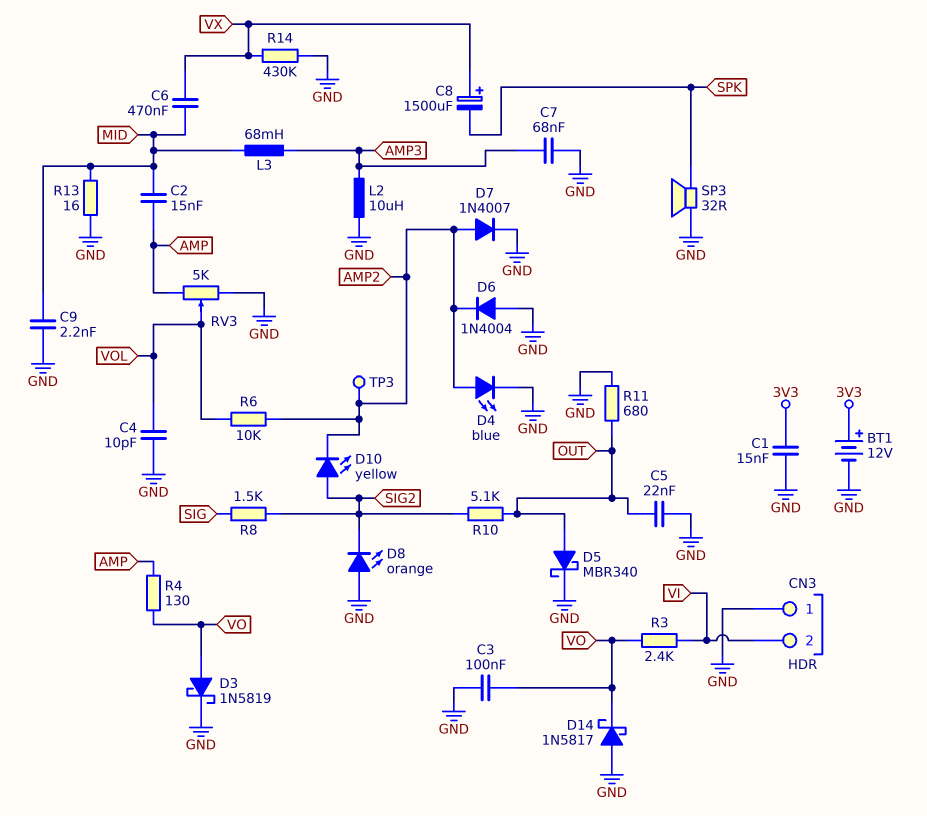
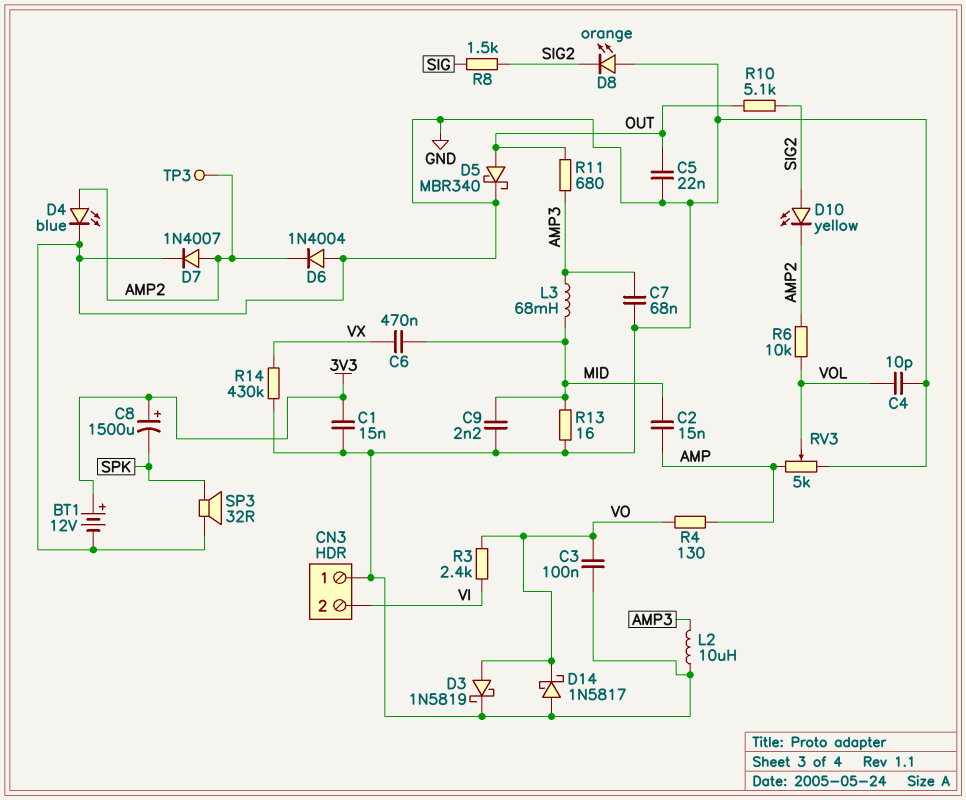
C8: 1500uF (plus VX, minus SPK) -> 1500uF (plus 3V3, minus SPK)
R11: 680 (GND, OUT) -> 680 (AMP3, OUT)

